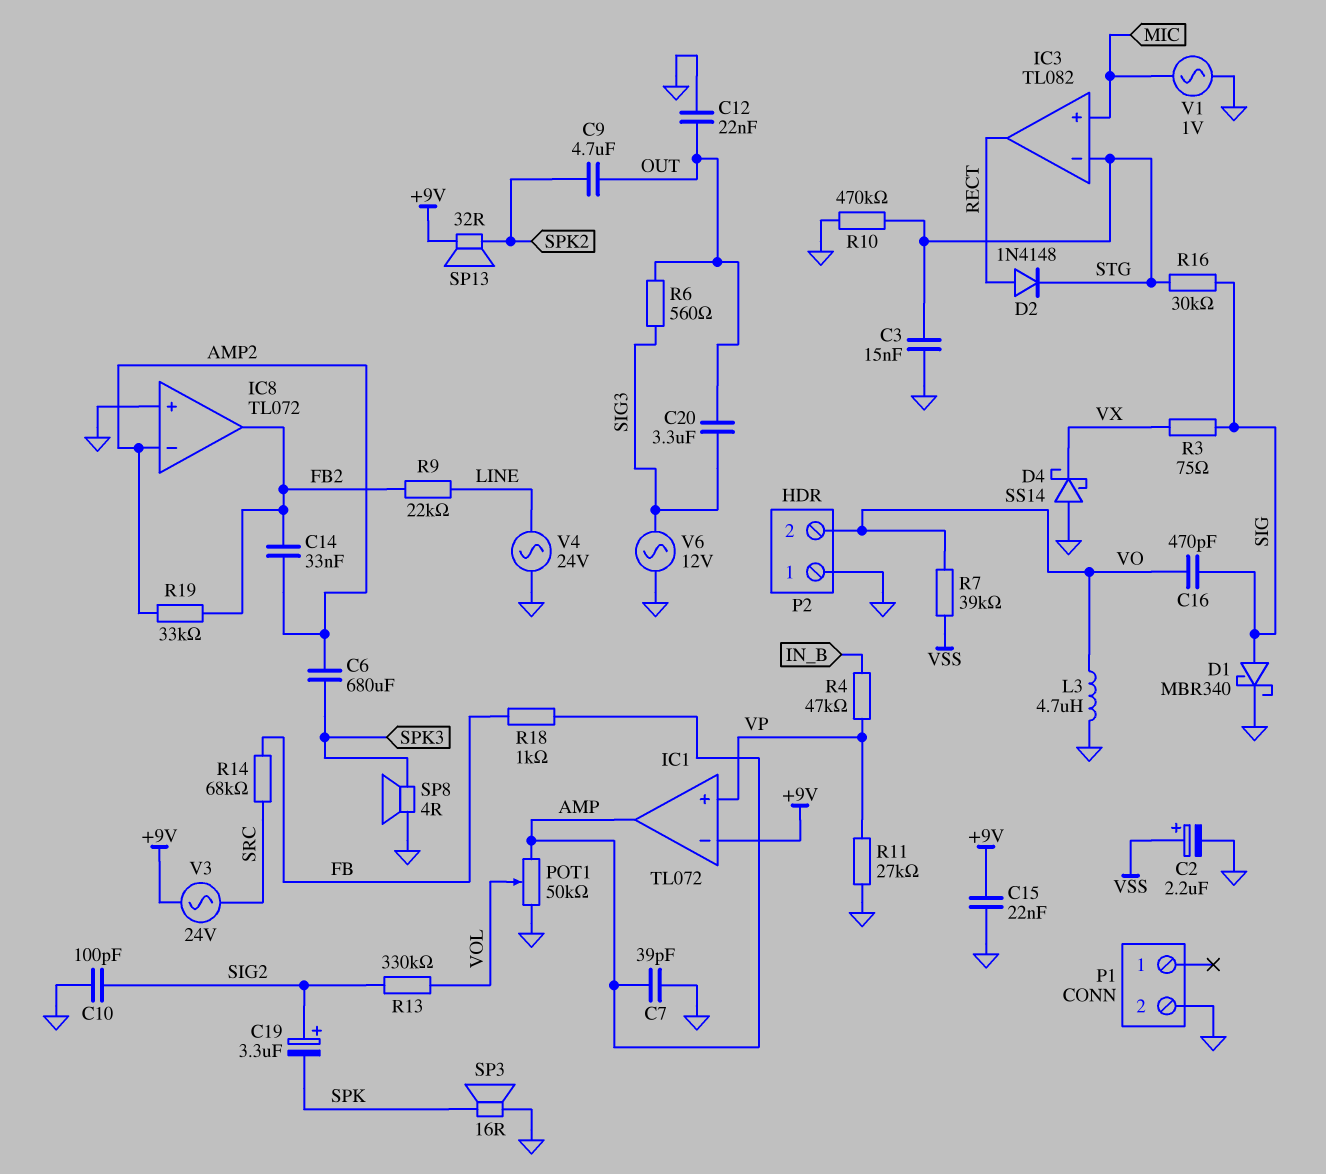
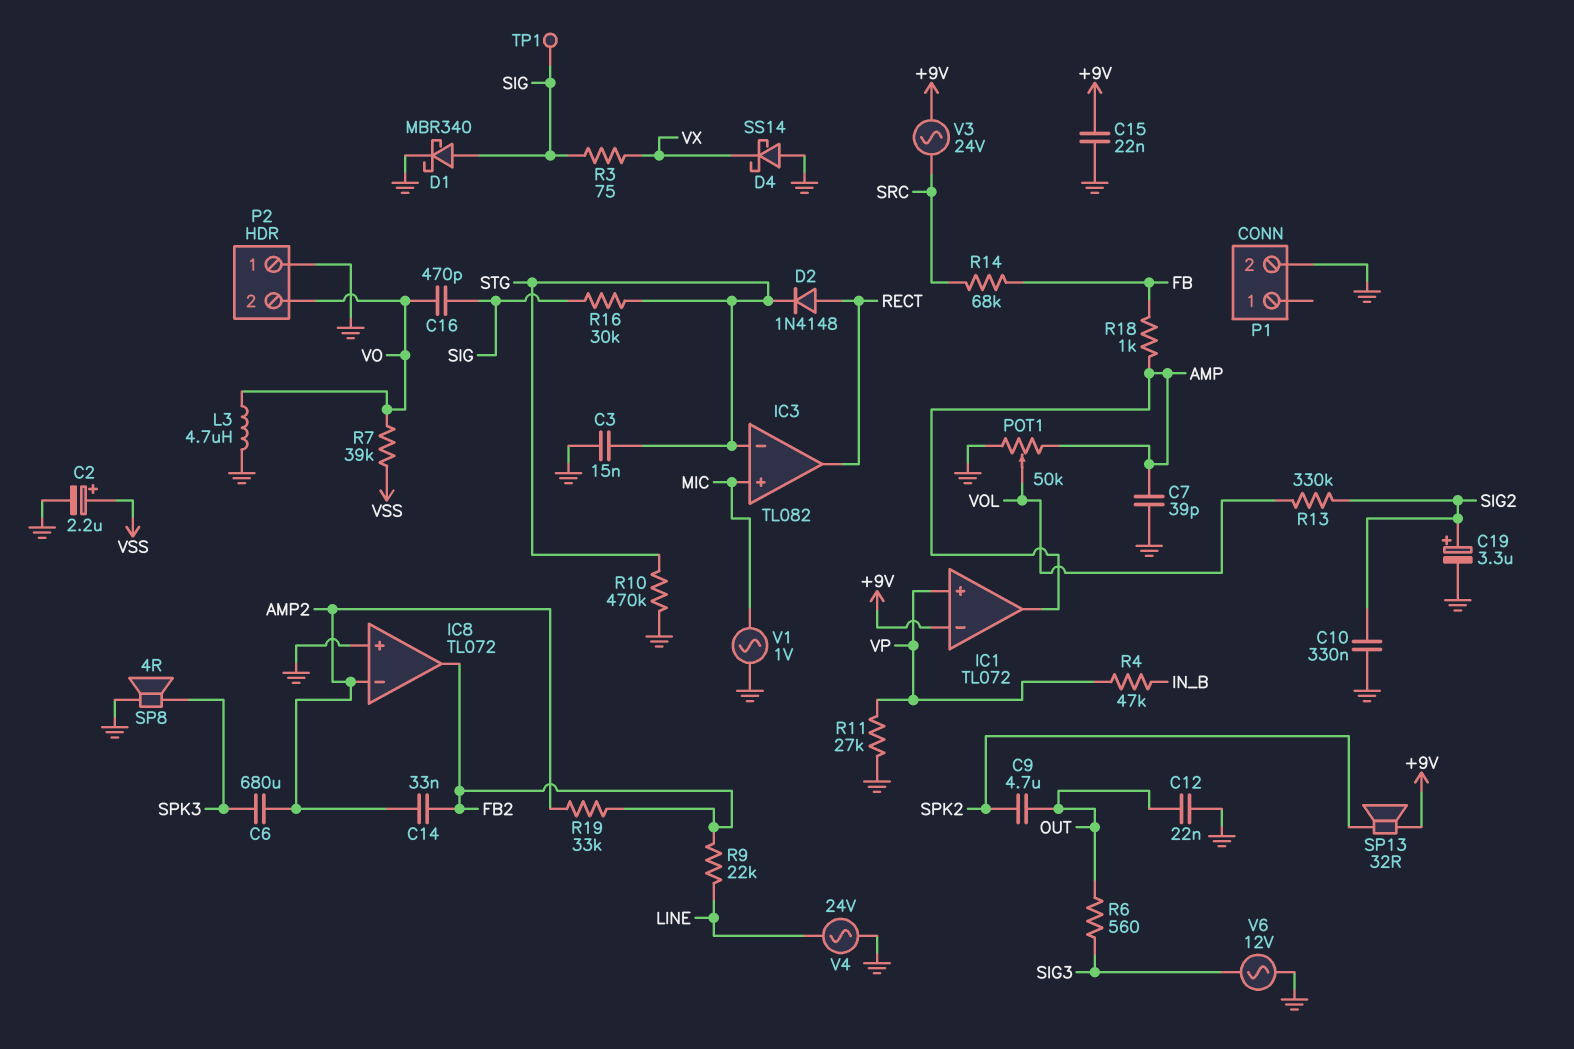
C10: 100pF (GND, SIG2) -> 330nF (GND, SIG2)
C19: 3.3uF (plus SIG2, minus SPK) -> 3.3uF (plus SIG2, minus GND)
C20: 3.3uF (OUT, SIG3) -> none
SP3: speaker 16R (GND, SPK) -> none
TP1: none -> test point (SIG)

